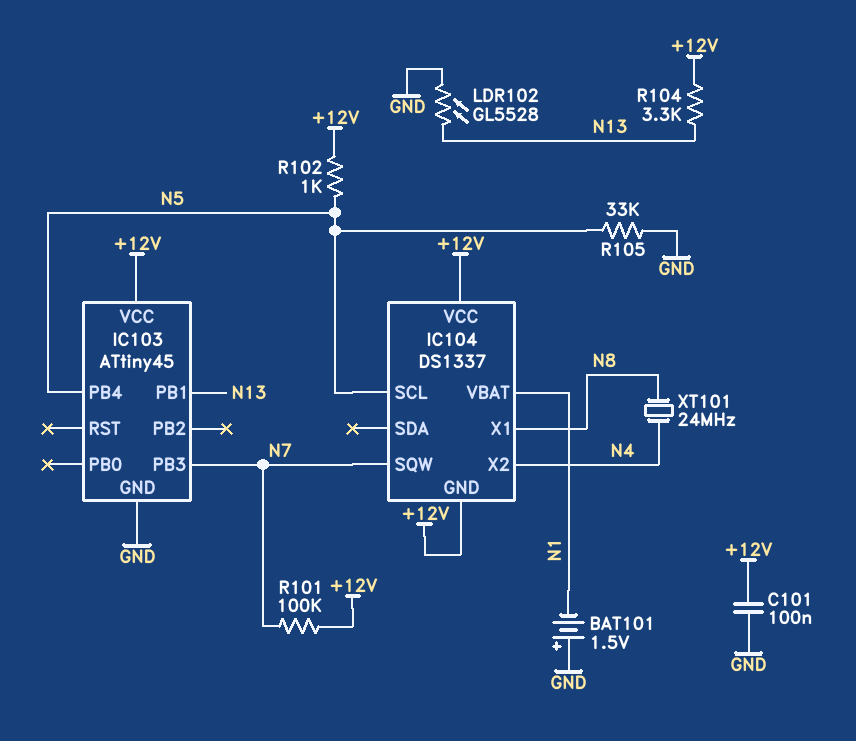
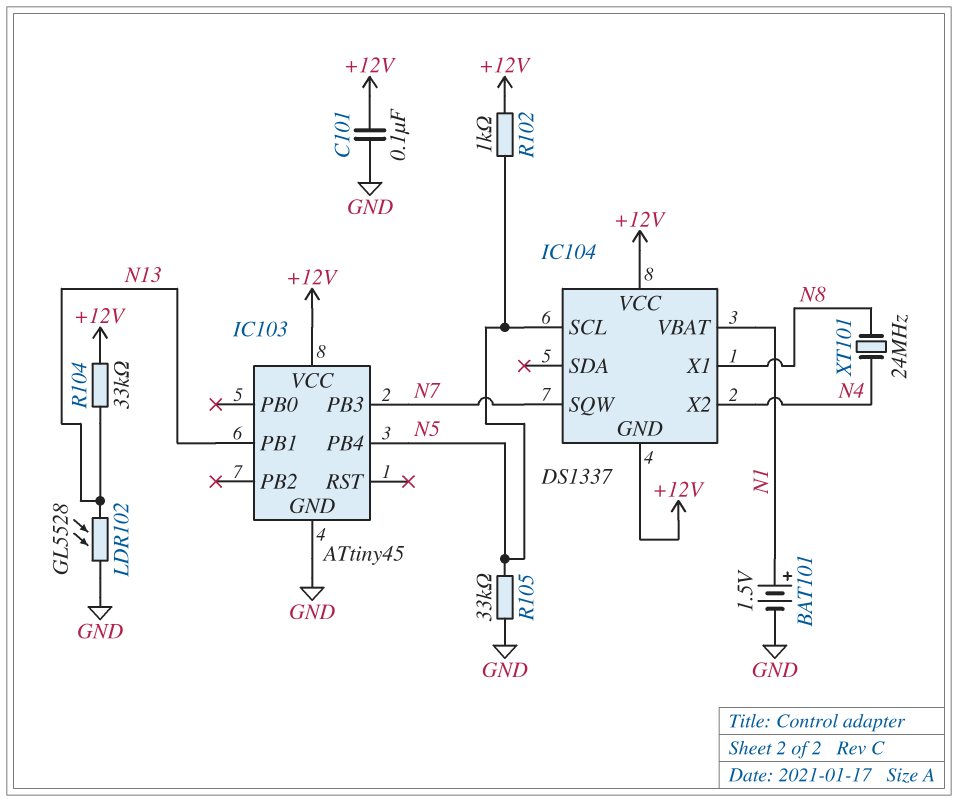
BAT101: 1.5V (plus GND, minus N1) -> 1.5V (plus N1, minus GND)
R101: 100k (+12V, N7) -> none
R104: 3.3k (+12V, N13) -> 33k (+12V, N13)

